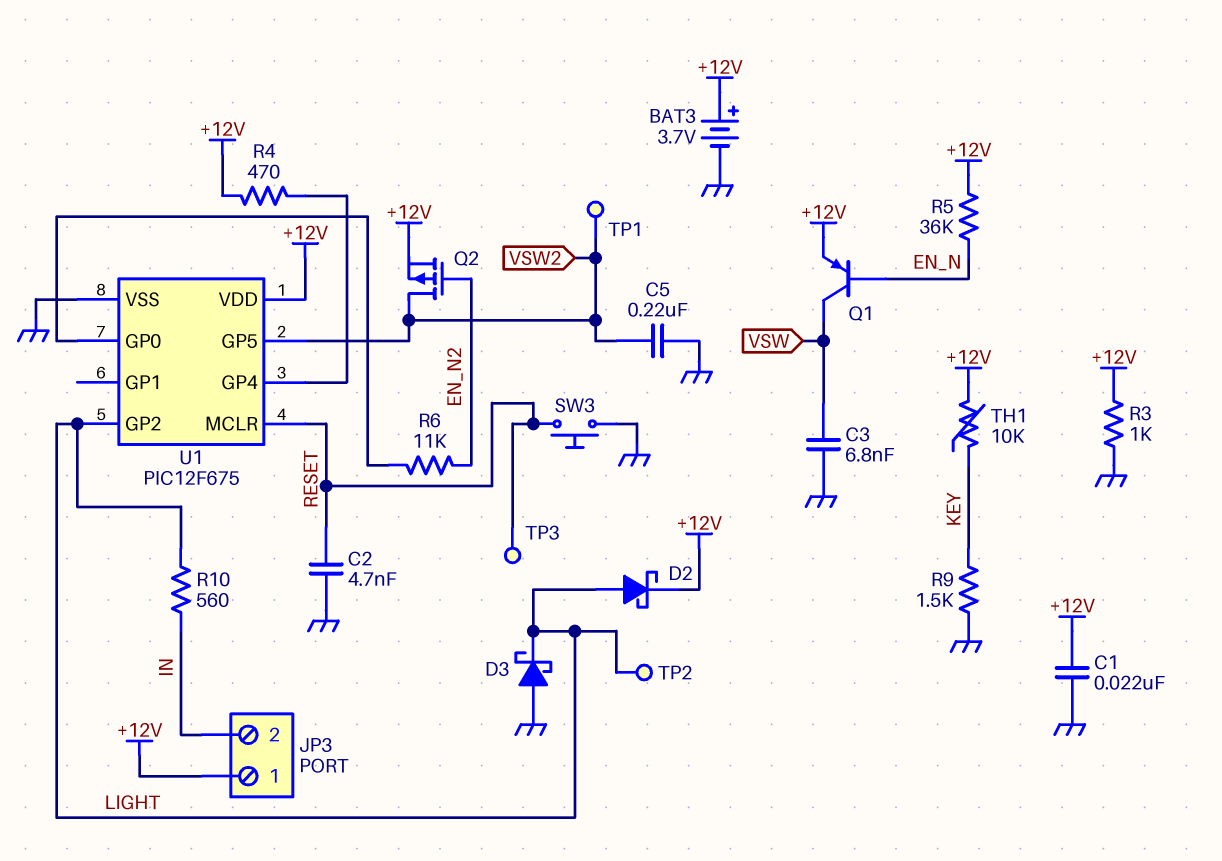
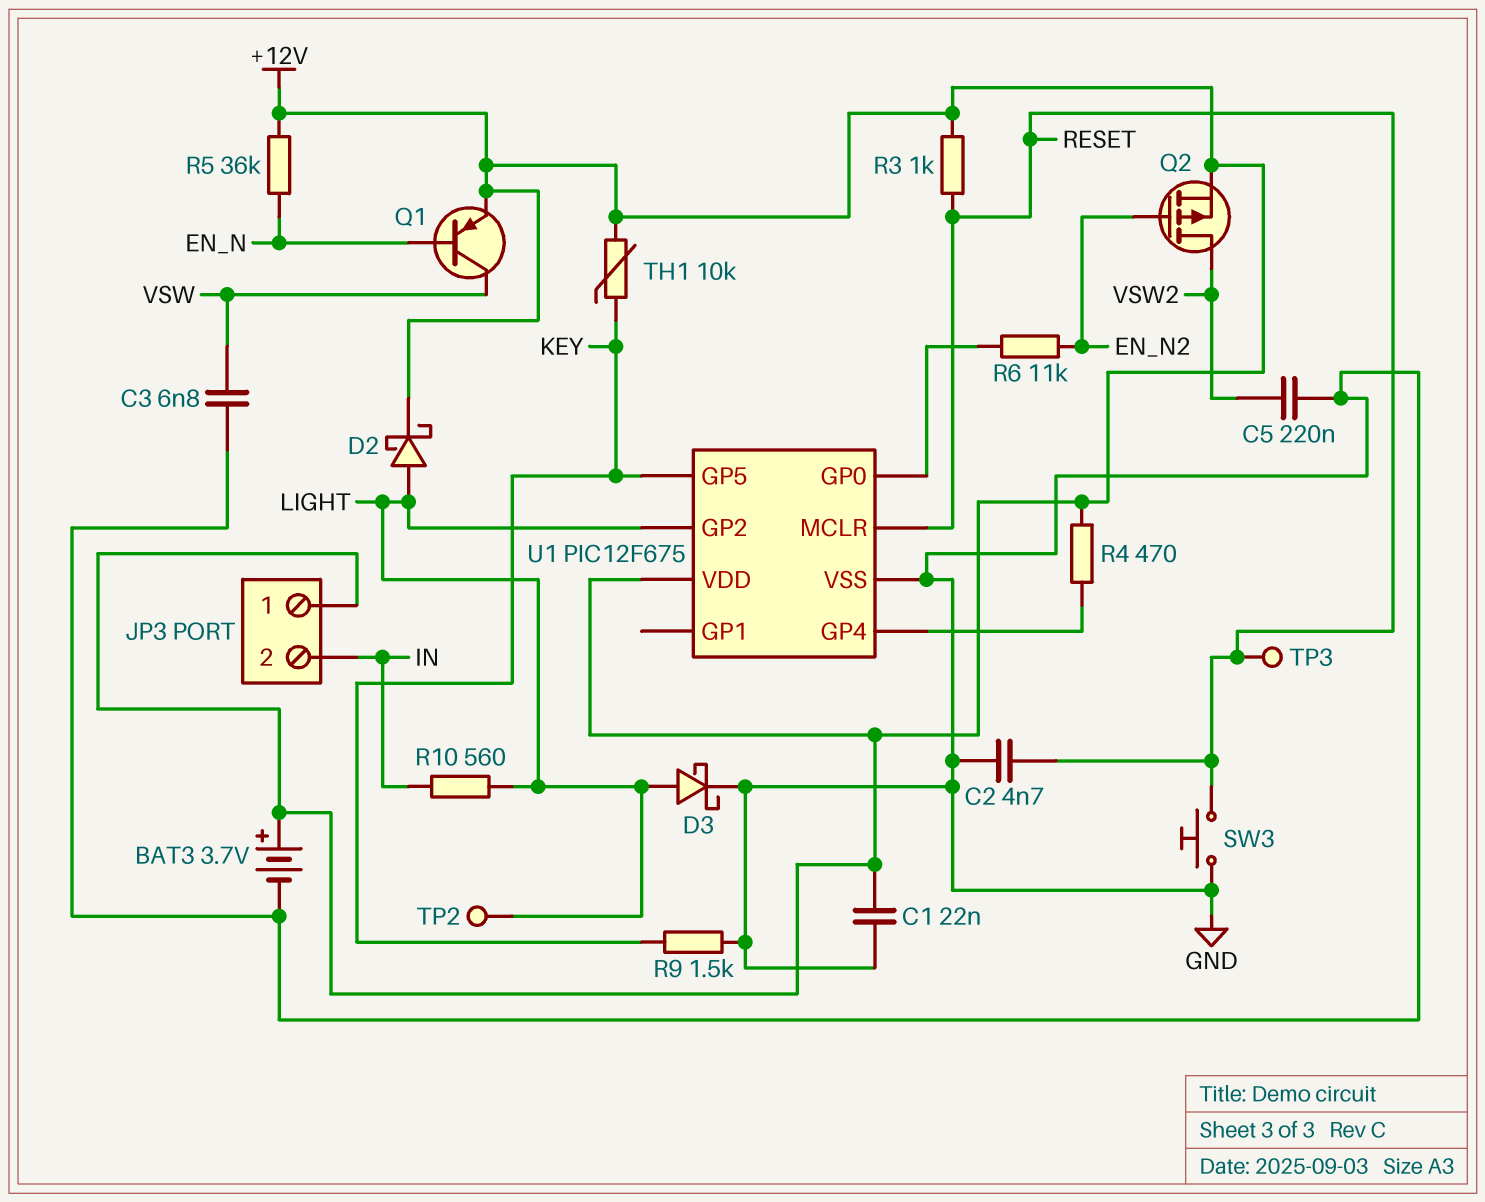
D3: schottky (A GND, K LIGHT) -> schottky (A LIGHT, K GND)
R3: 1k (+12V, GND) -> 1k (+12V, RESET)
TP1: test point (VSW2) -> none
U1 pin GP5: VSW2 -> KEY

